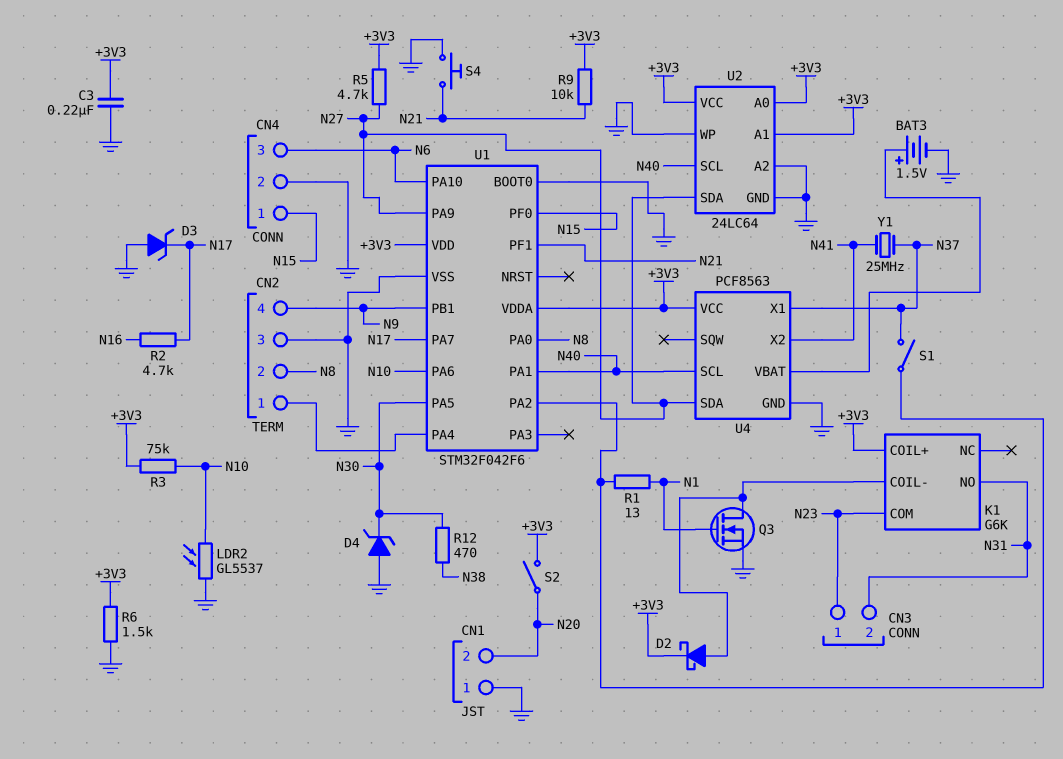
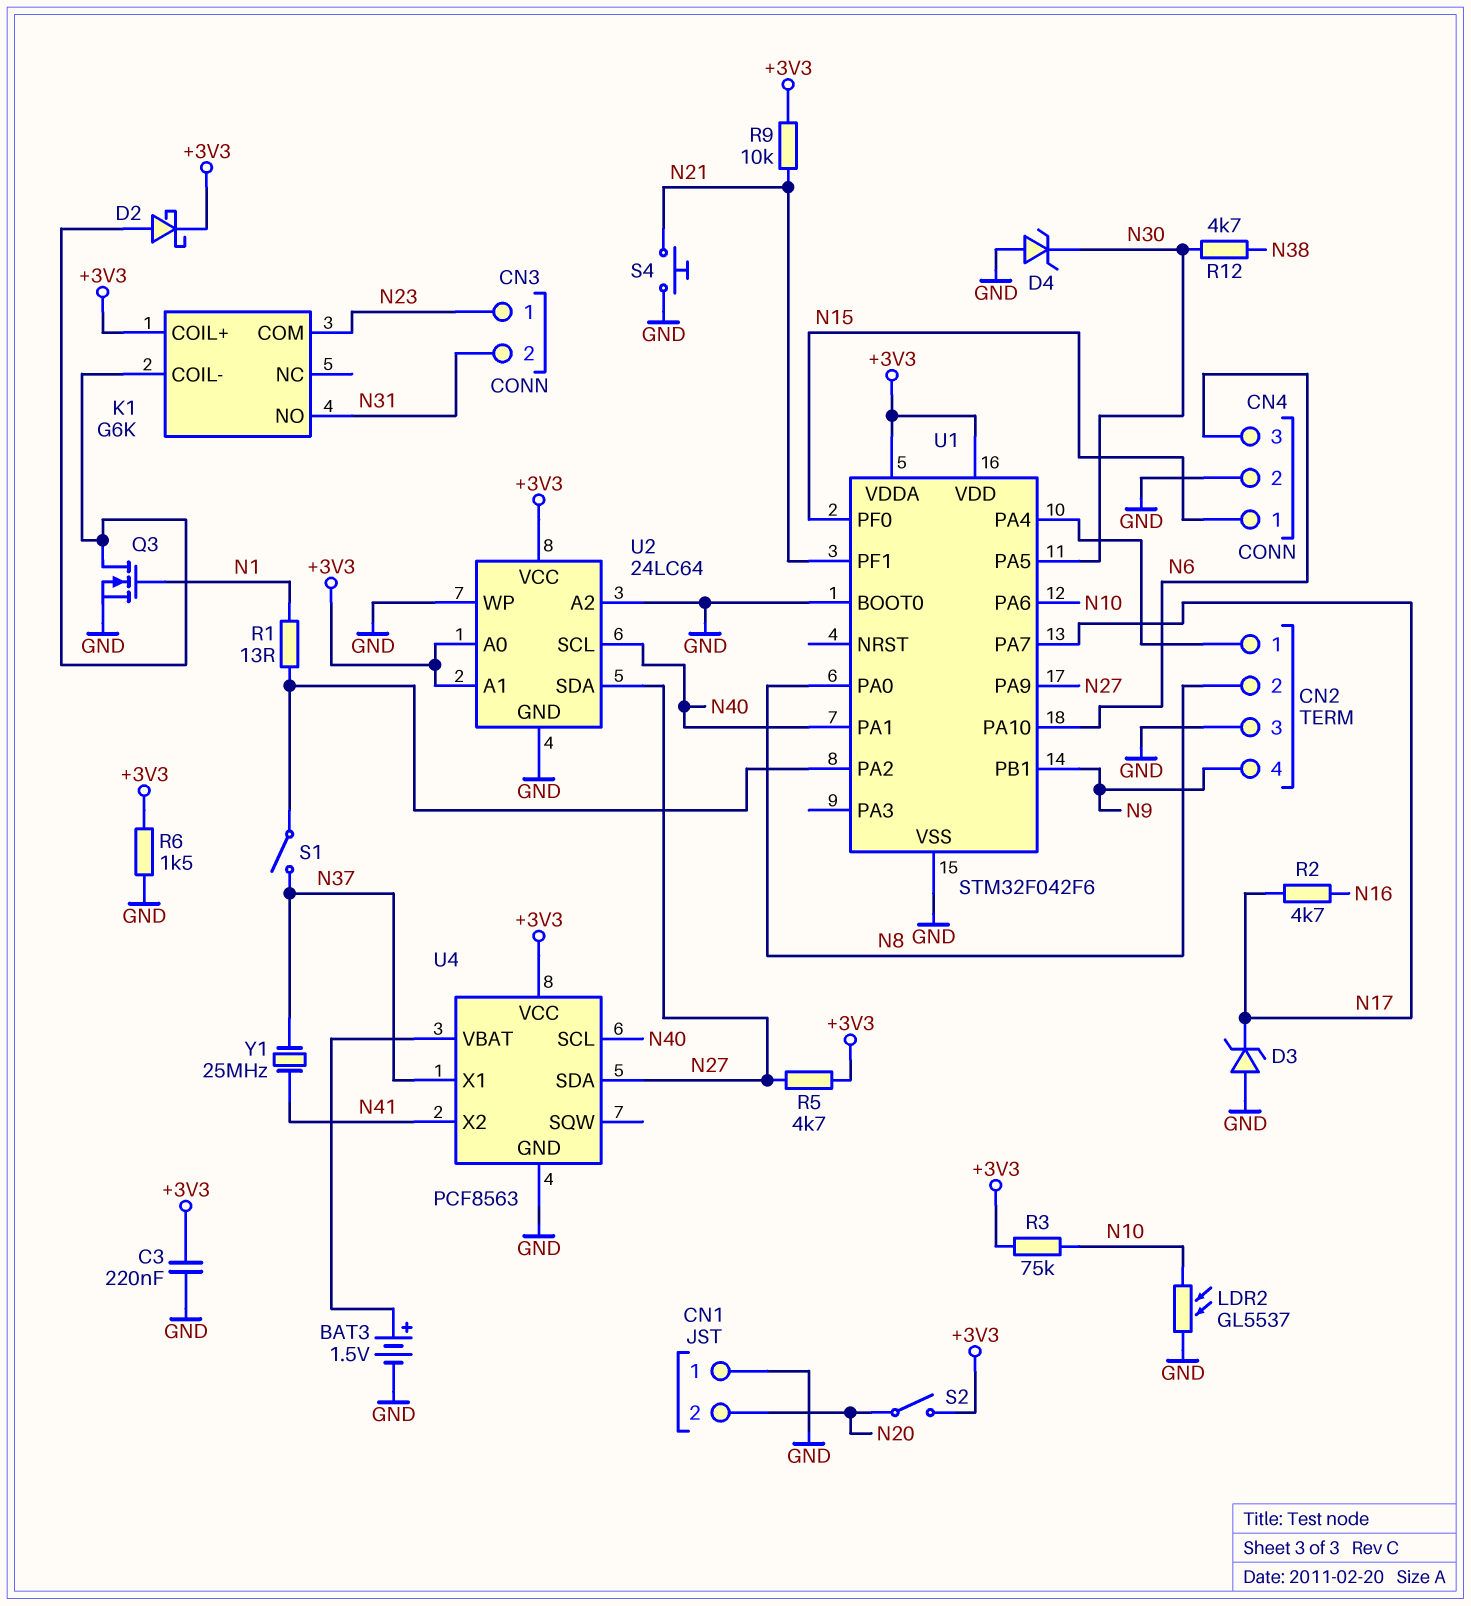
R12: 470 (N30, N38) -> 4.7k (N30, N38)

